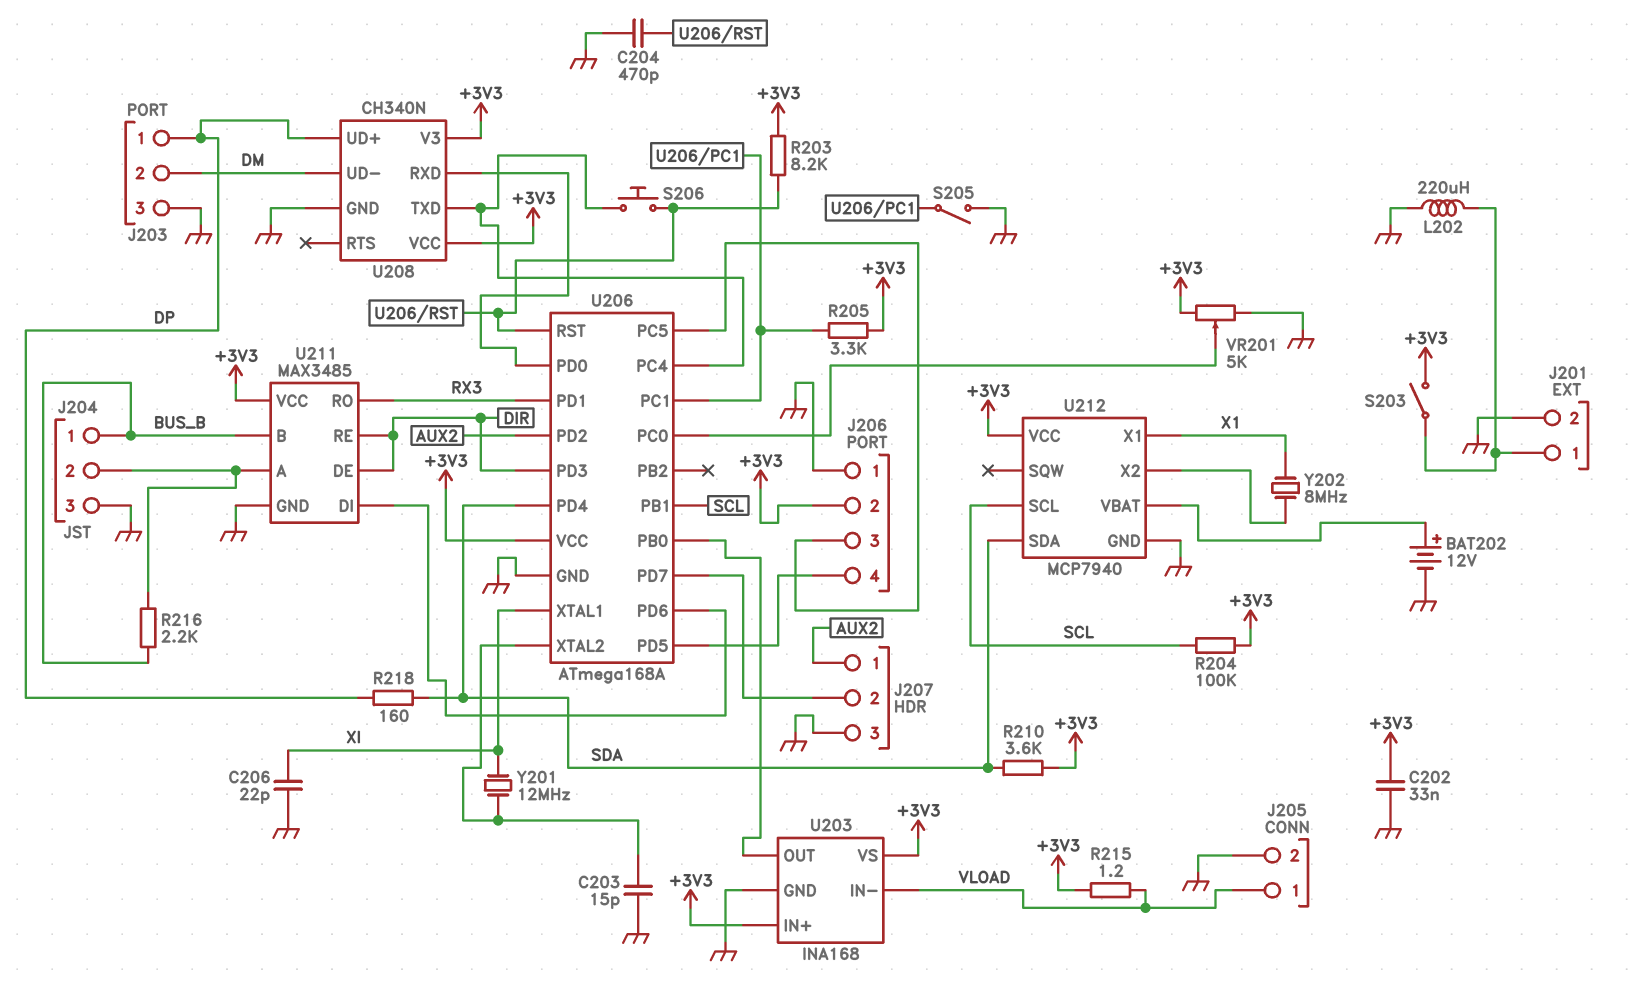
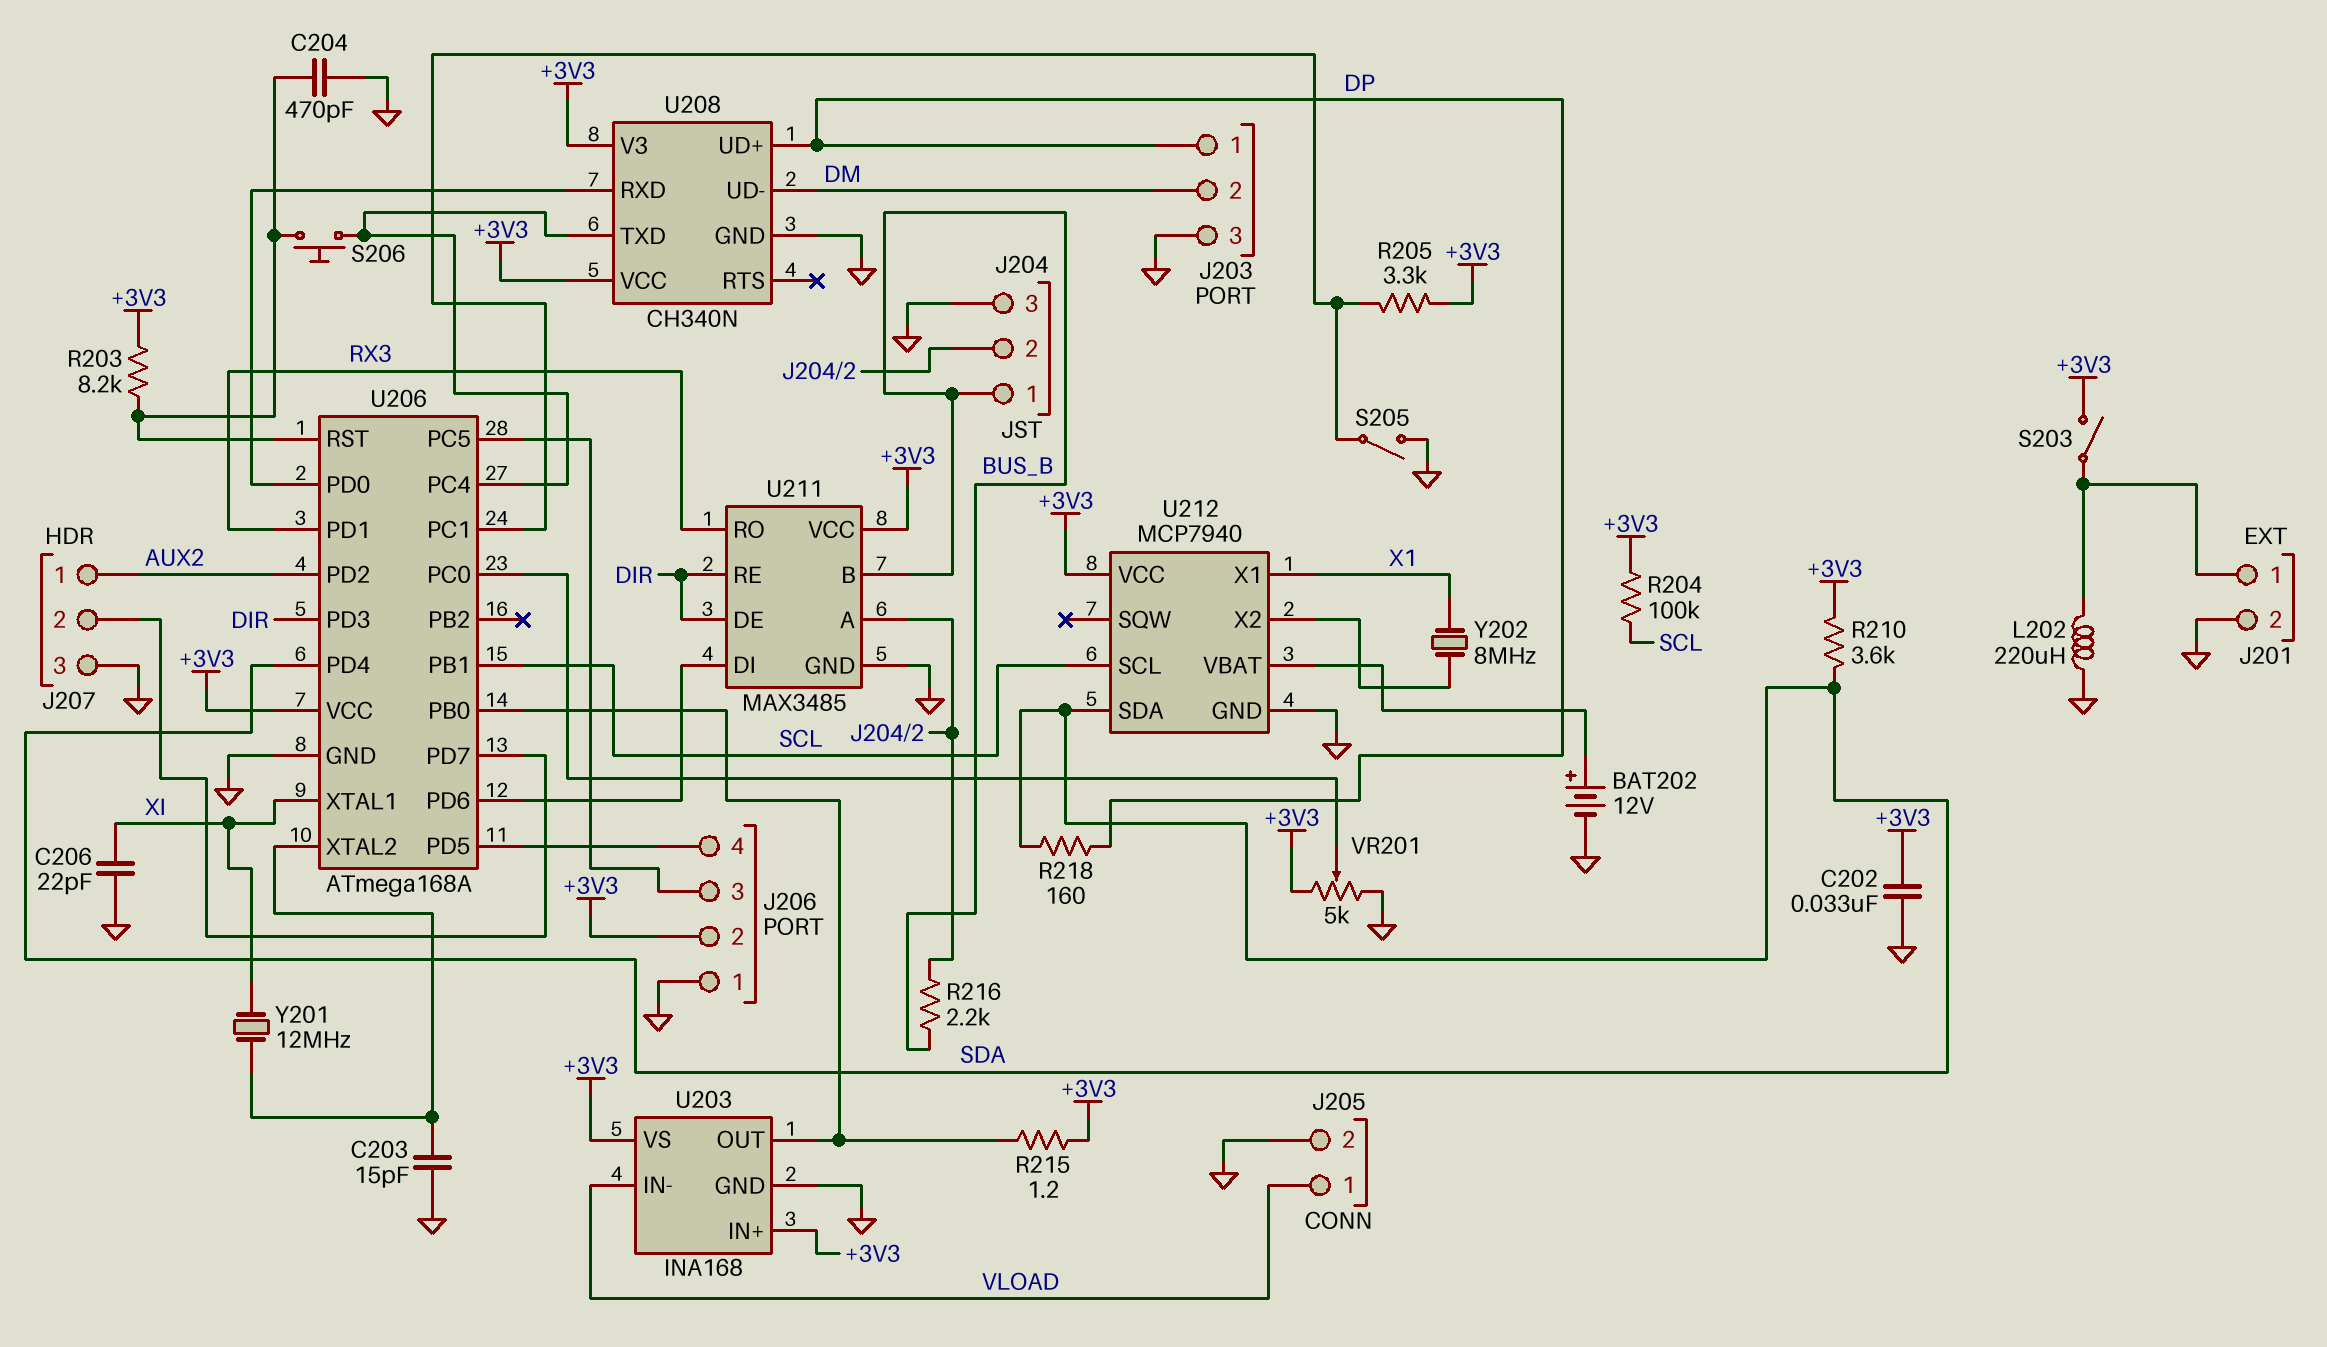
R215: 1.2 (+3V3, VLOAD) -> 1.2 (+3V3, U203/OUT)

